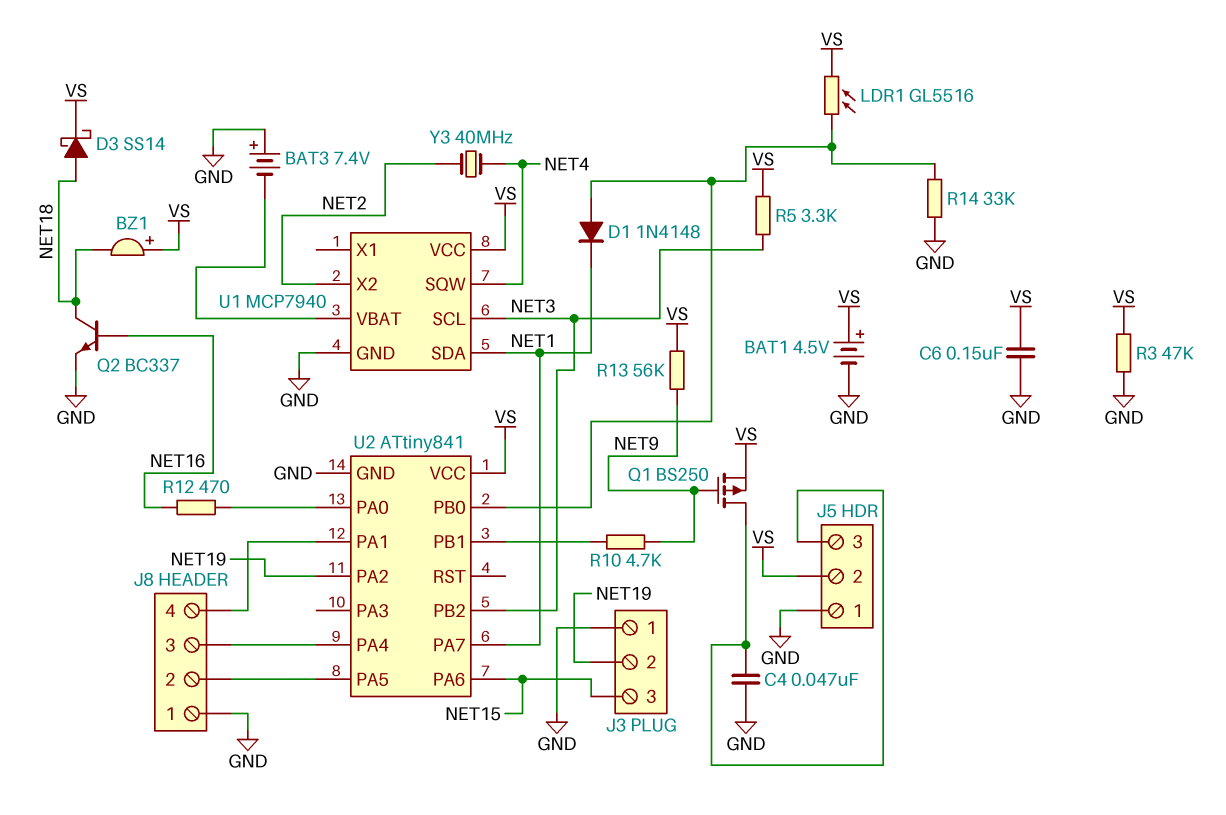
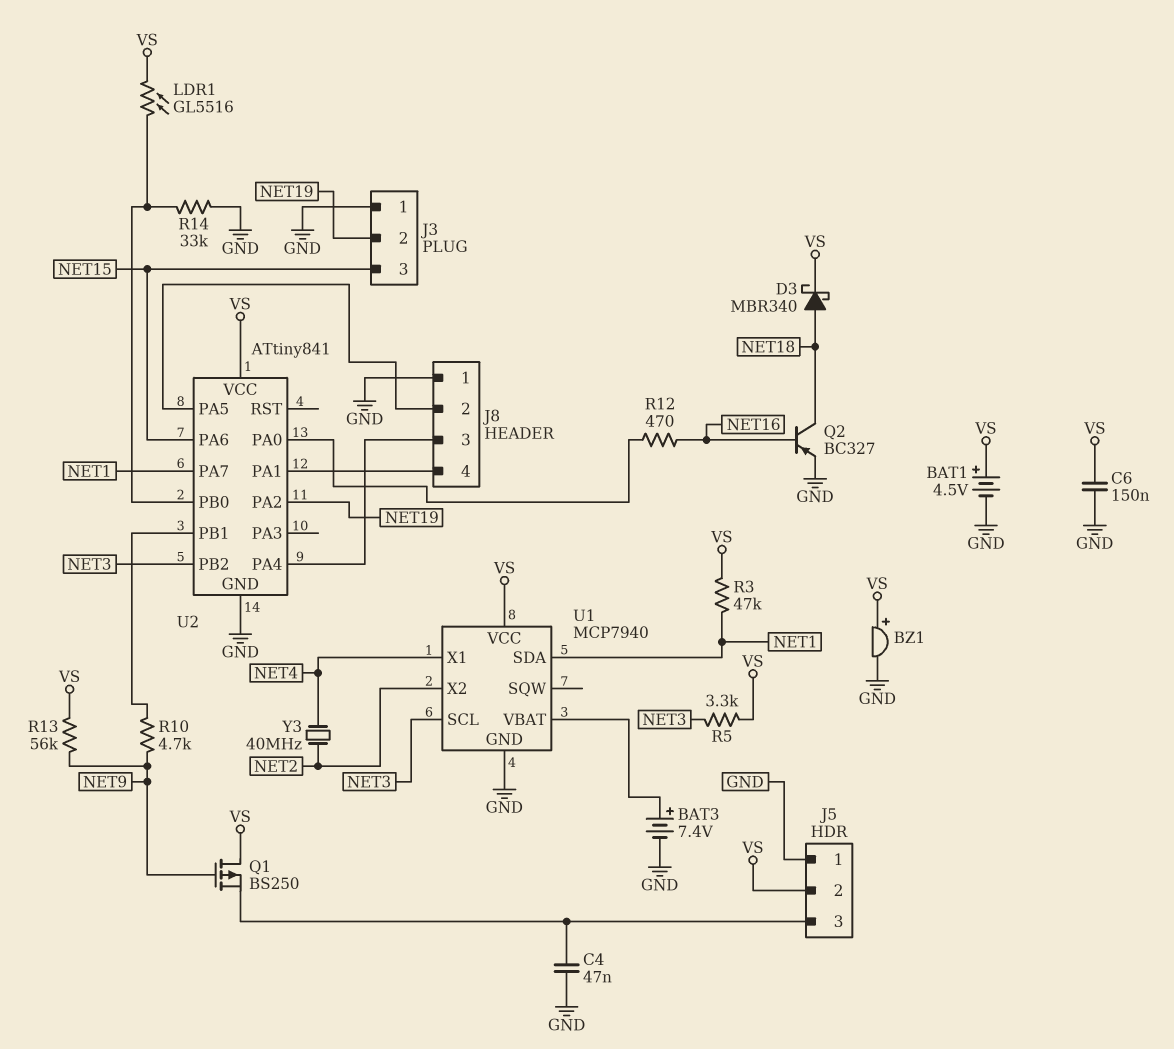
BAT3: 7.4V (plus GND, minus U1/VBAT) -> 7.4V (plus U1/VBAT, minus GND)
BZ1: buzzer (plus VS, minus NET18) -> buzzer (plus VS, minus GND)
D1: diode 1N4148 (A U2/PB0, K NET1) -> none
D3: schottky SS14 (A NET18, K VS) -> schottky MBR340 (A NET18, K VS)
Q1: PMOS BS250 (G NET9, D J5/3, S VS) -> PMOS BS250 (G NET9, D VS, S J5/3)
Q2: NPN BC337 (B NET16, C NET18, E GND) -> PNP BC327 (B NET16, C NET18, E GND)
R3: 47k (GND, VS) -> 47k (NET1, VS)
U1 pin SQW: NET4 -> none
U1 pin X1: none -> NET4

